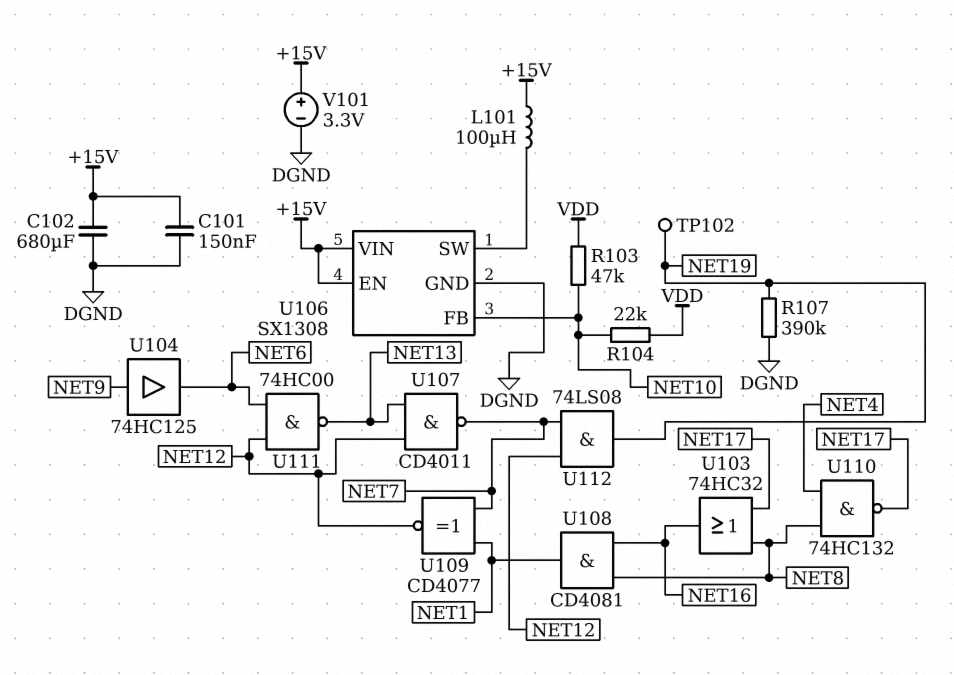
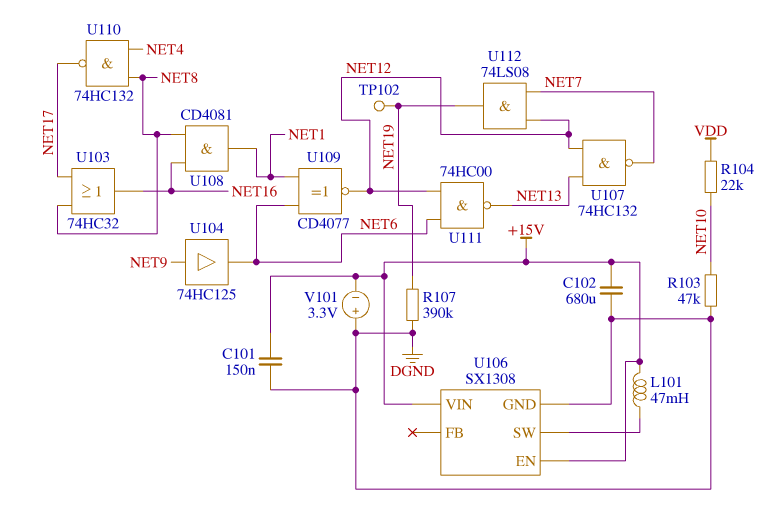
L101: 100uH (+15V, U106/SW) -> 47mH (+15V, U106/SW)
R103: 47k (NET10, VDD) -> 47k (DGND, NET10)
U106 pin FB: NET10 -> none
U107: NAND CD4011 (in NET12, in NET13, out NET7) -> NAND 74HC132 (in NET12, in NET13, out NET7)
U109: XNOR CD4077 (in NET1, in NET7, out NET12) -> XNOR CD4077 (in NET1, in NET6, out NET12)
V101: 3.3V (plus +15V, minus DGND) -> 3.3V (plus DGND, minus +15V)

